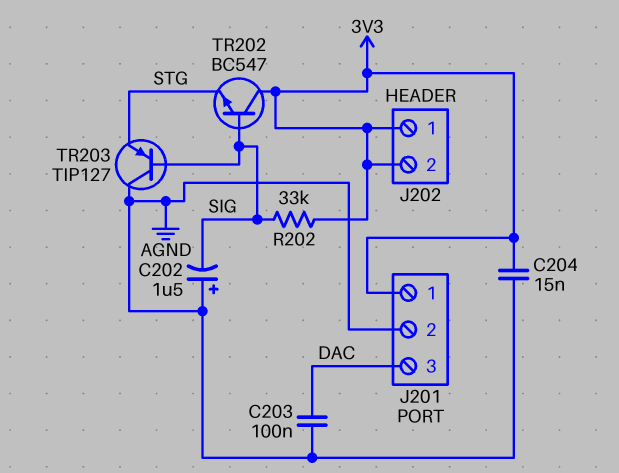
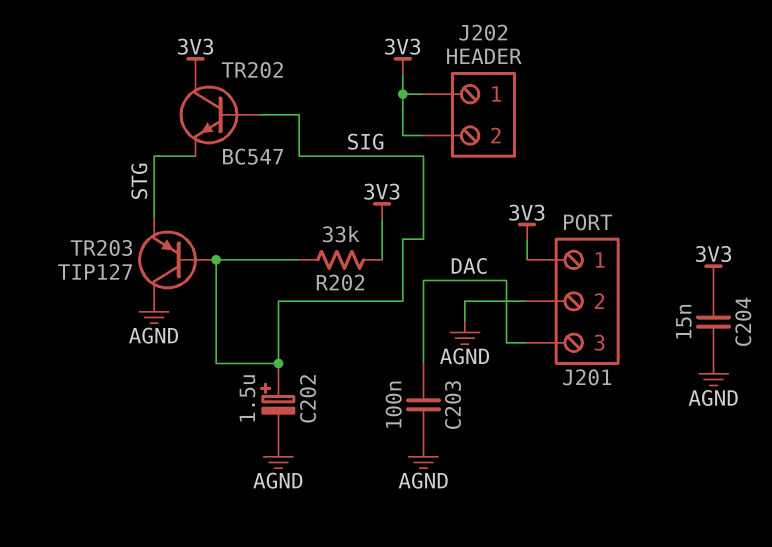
C202: 1.5uF (plus AGND, minus SIG) -> 1.5uF (plus SIG, minus AGND)

